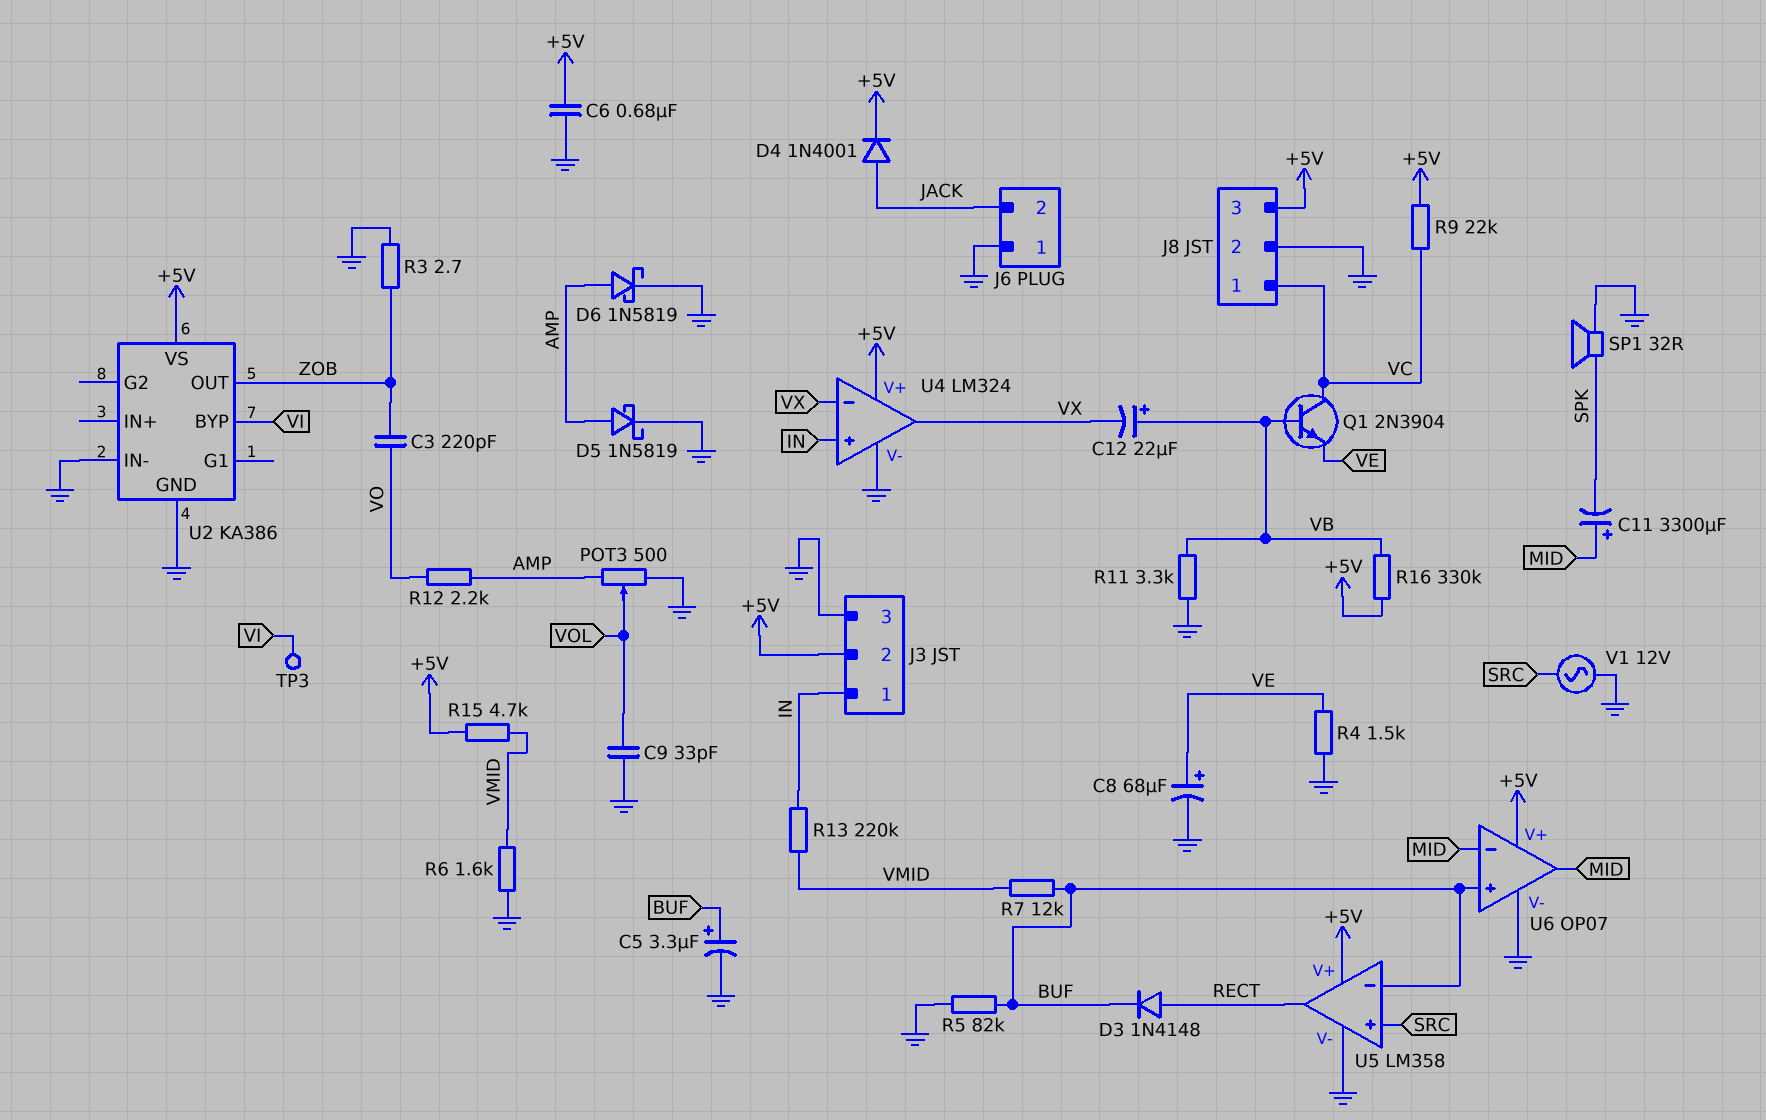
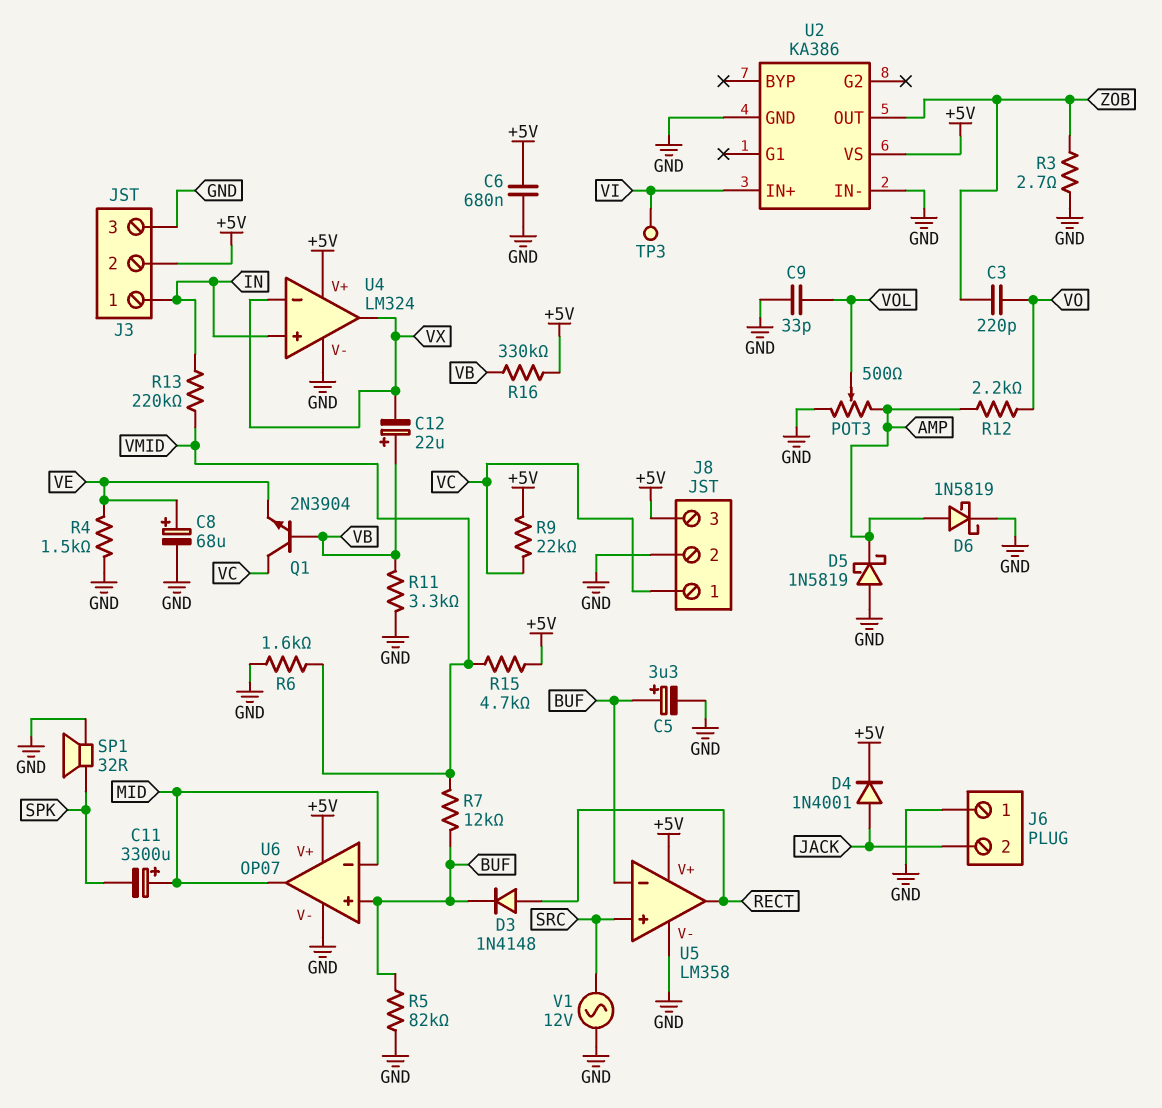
D5: schottky 1N5819 (A AMP, K GND) -> schottky 1N5819 (A GND, K AMP)
U2 pin BYP: VI -> none
U2 pin IN+: none -> VI

